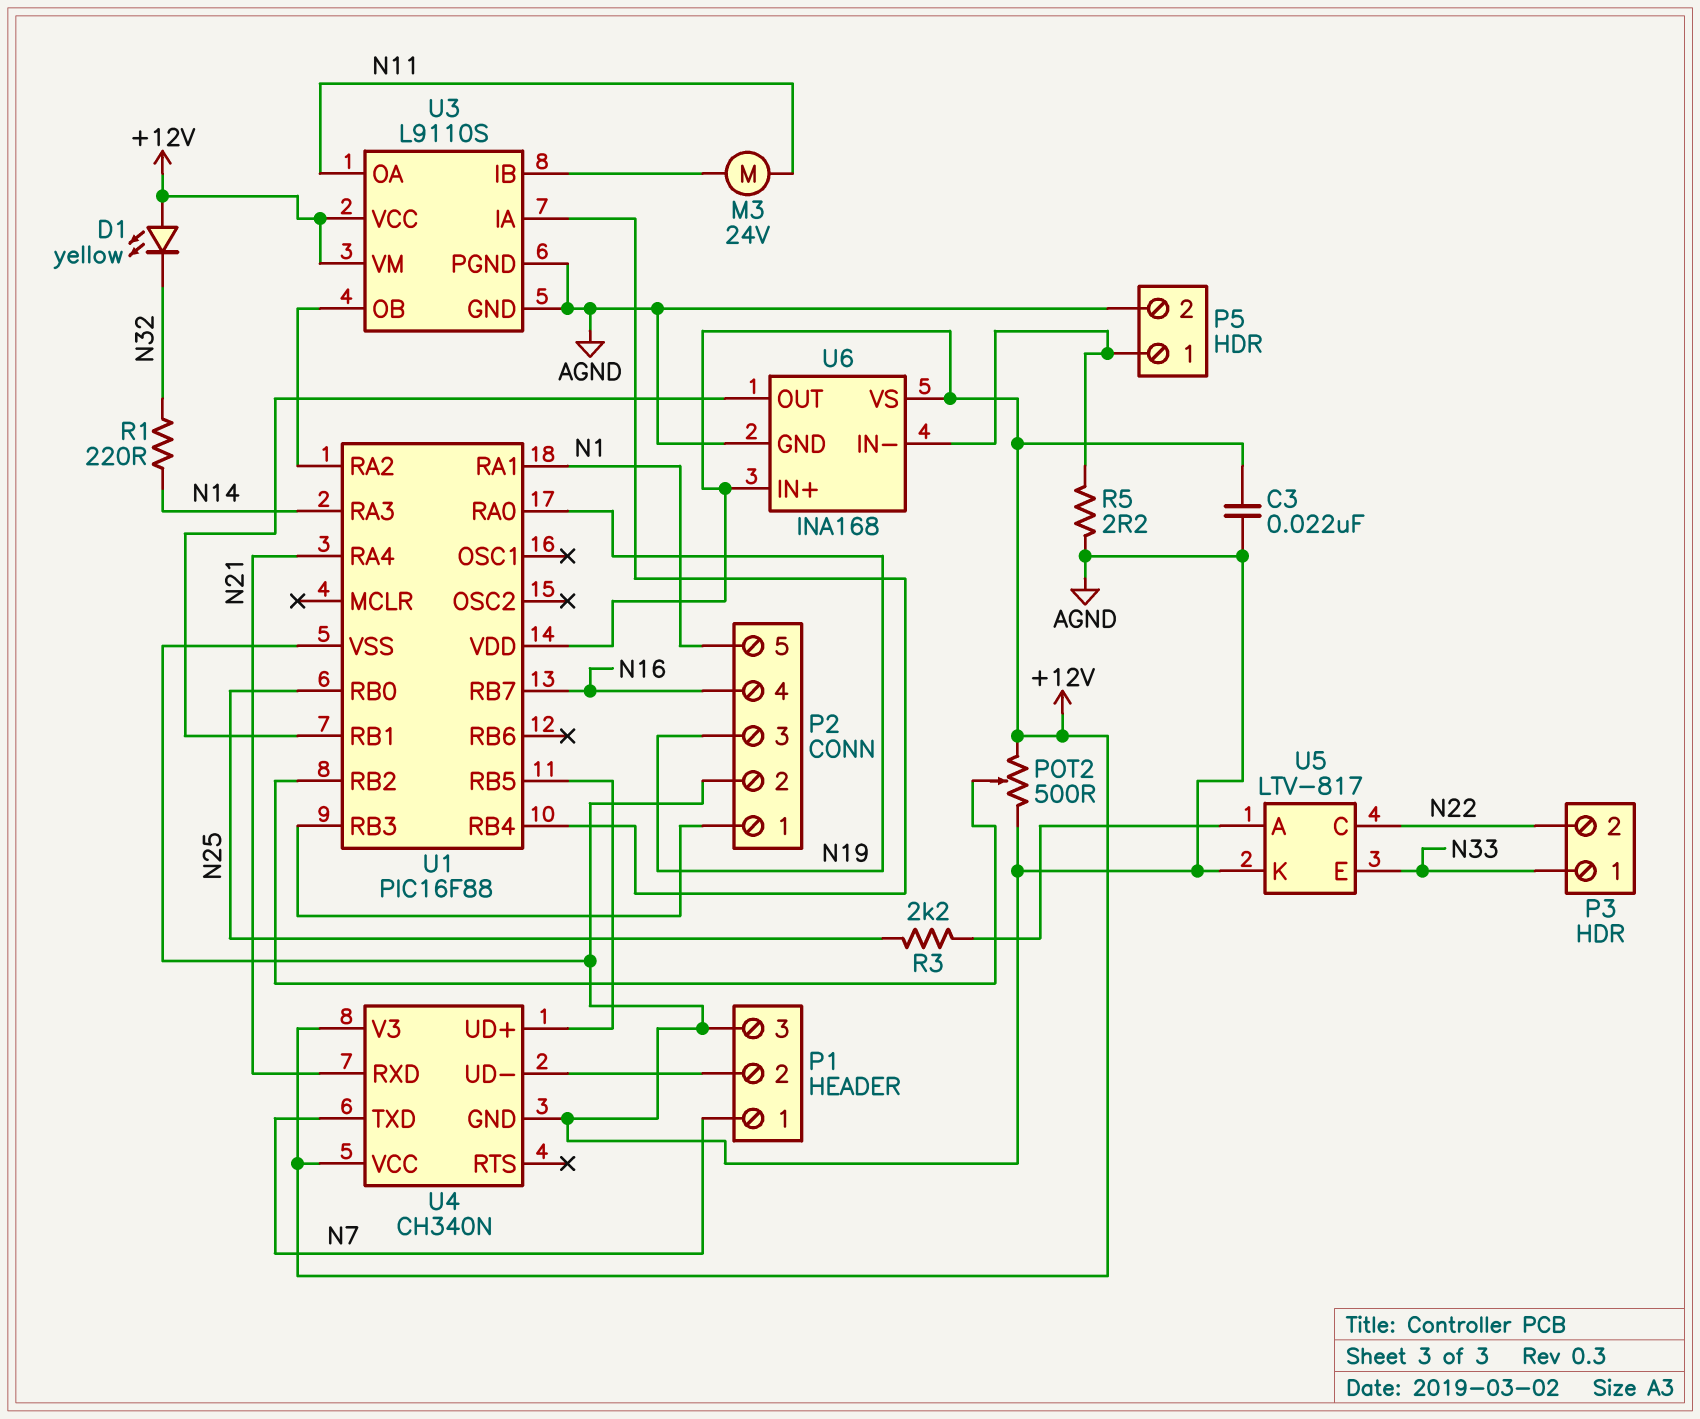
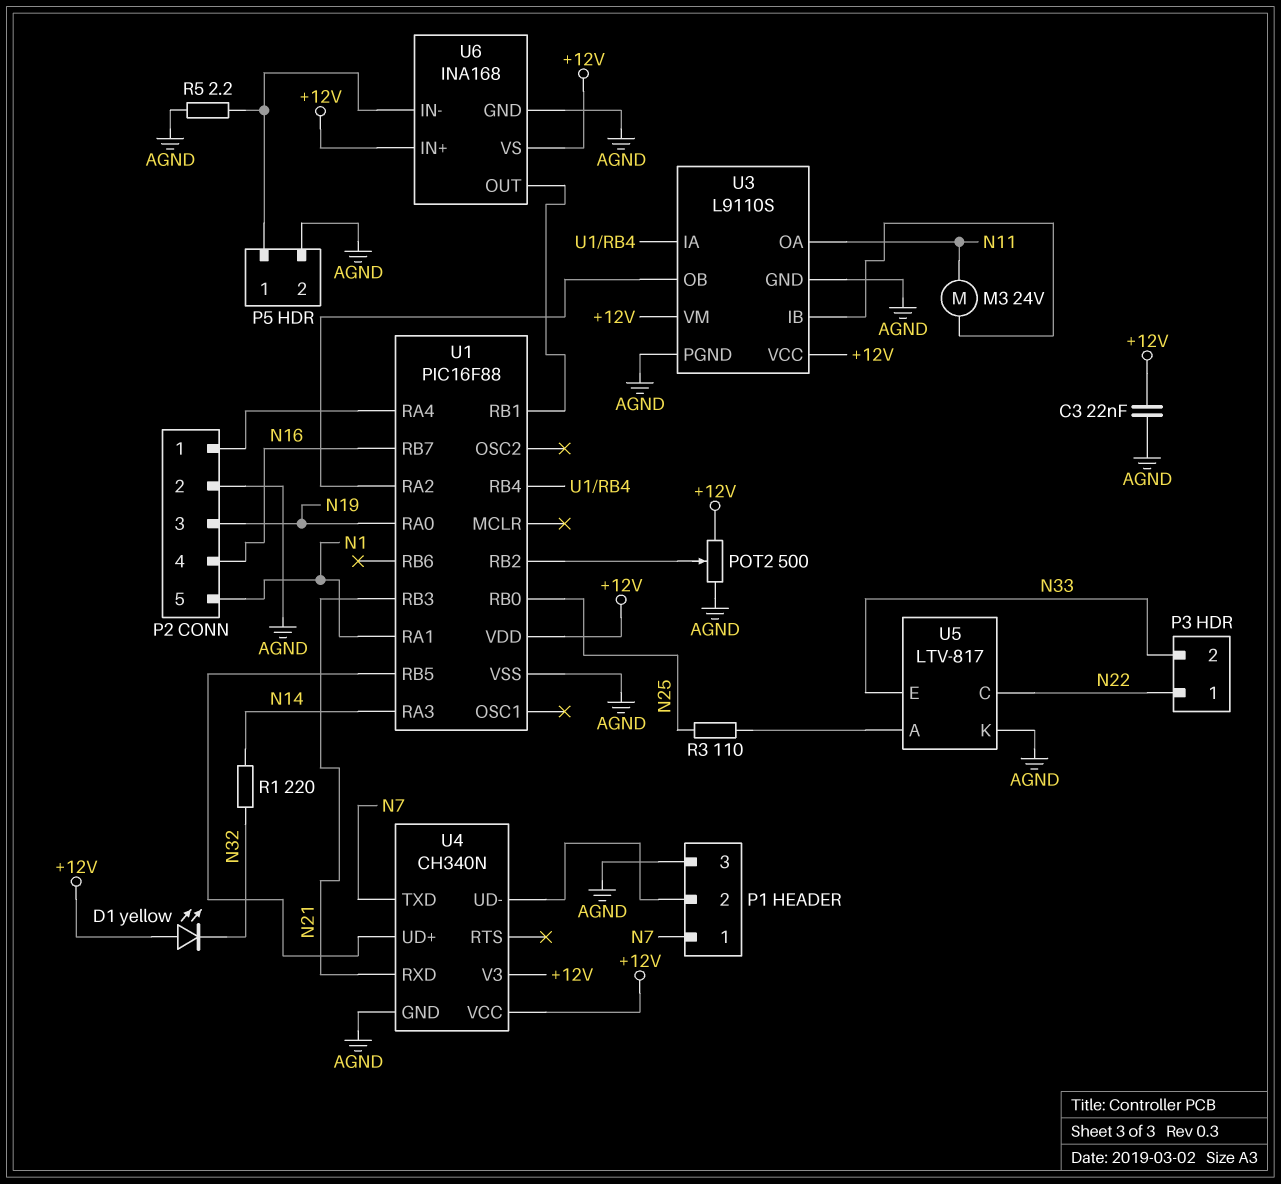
P3 pin 1: N33 -> N22
P3 pin 2: N22 -> N33
R3: 2.2k (N25, U5/A) -> 110 (N25, U5/A)
U1 pin RA4: N21 -> P2/1
U1 pin RB3: P2/1 -> N21

